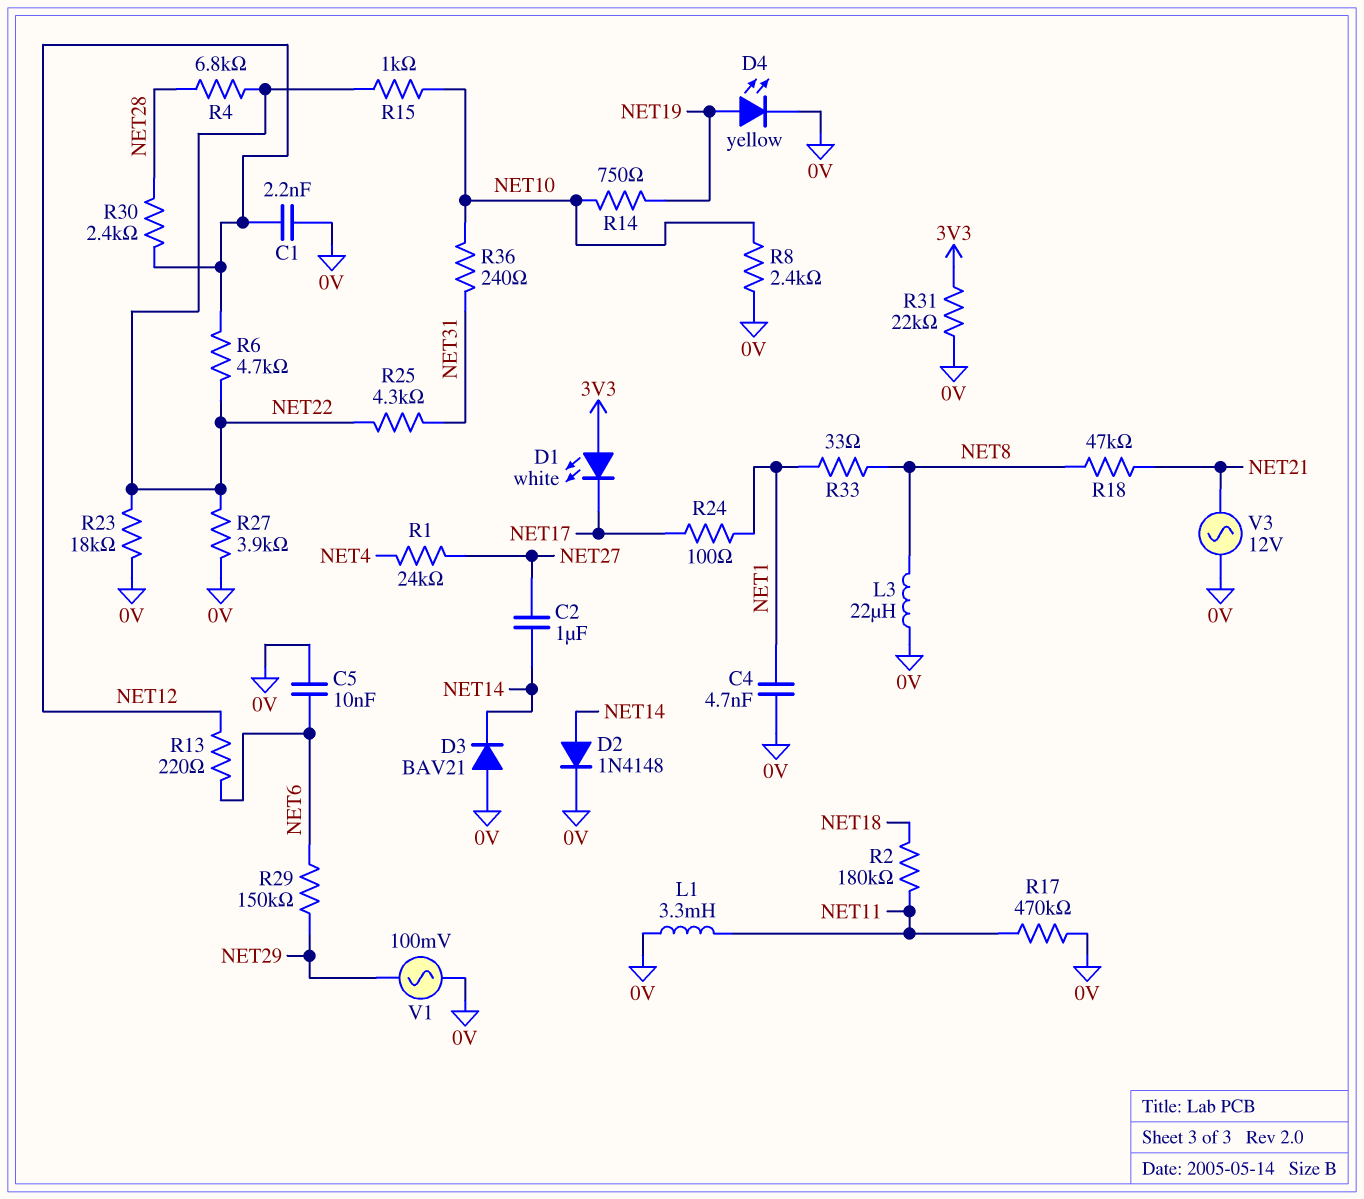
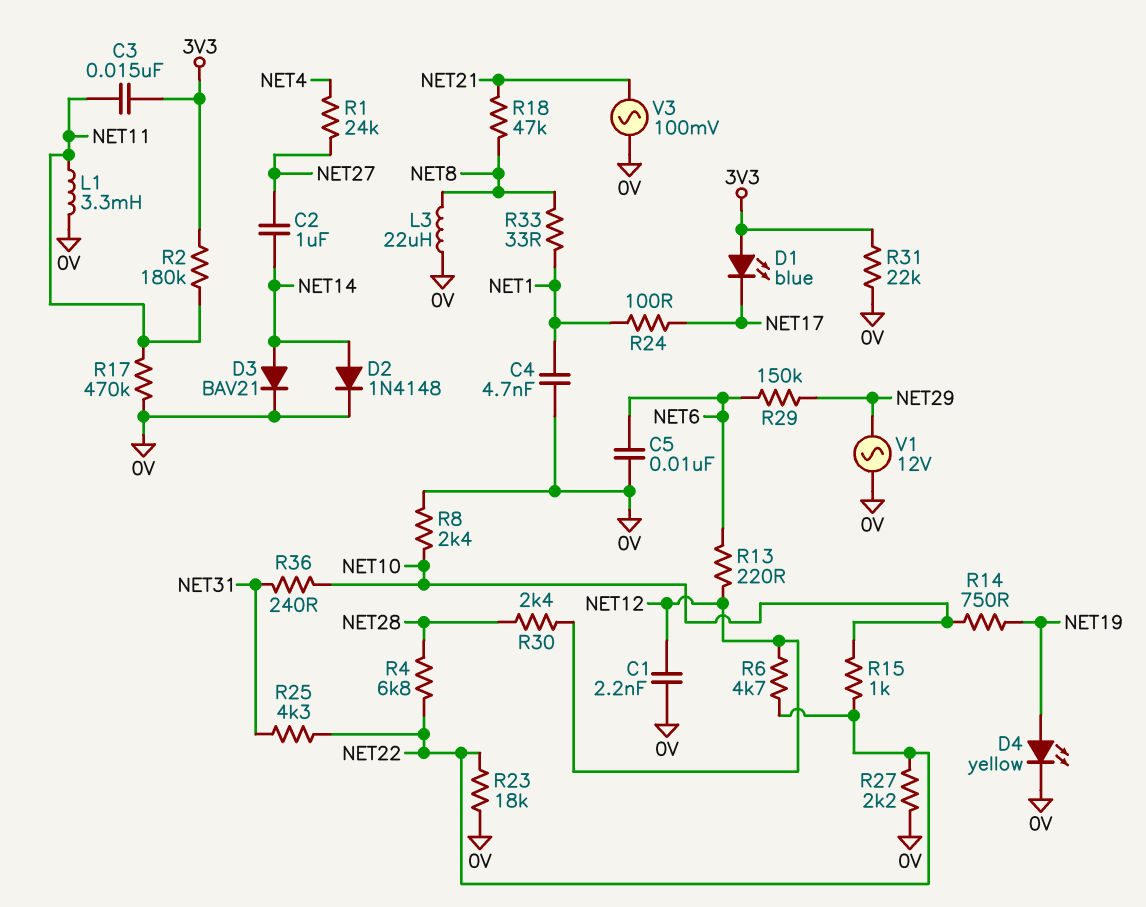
C3: none -> 15nF (3V3, NET11)
D1: LED white (A 3V3, K NET17) -> LED blue (A 3V3, K NET17)
D3: diode BAV21 (A 0V, K NET14) -> diode BAV21 (A NET14, K 0V)
R2: 180k (NET11, NET18) -> 180k (3V3, NET11)
R27: 3.9k (0V, NET22) -> 2.2k (0V, NET22)
V1: AC 100mV (0V, NET29) -> AC 12V (0V, NET29)
V3: AC 12V (0V, NET21) -> AC 100mV (0V, NET21)

